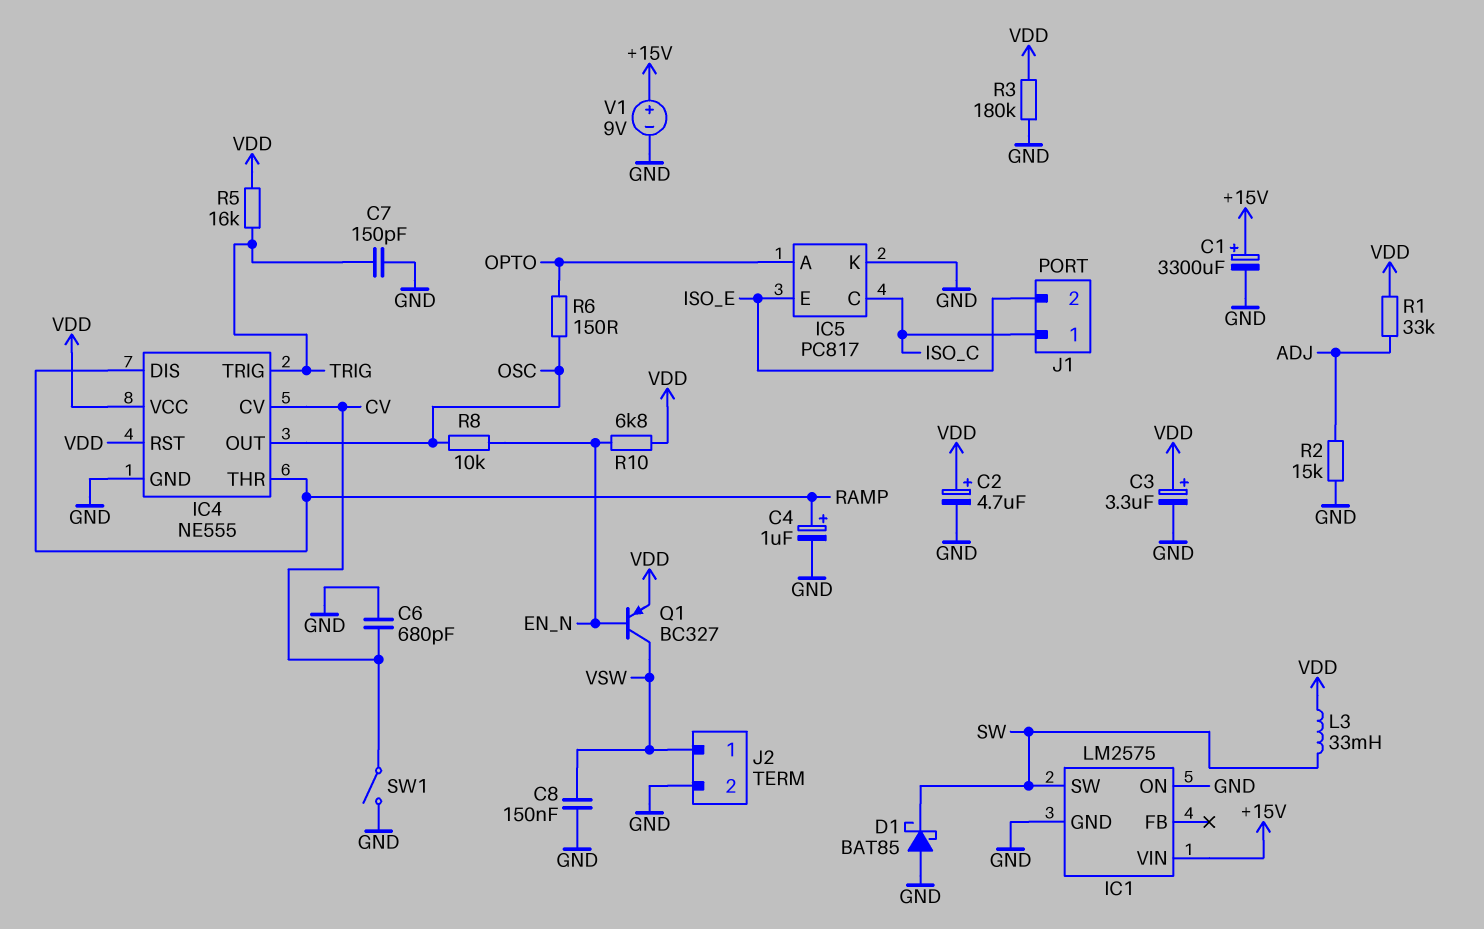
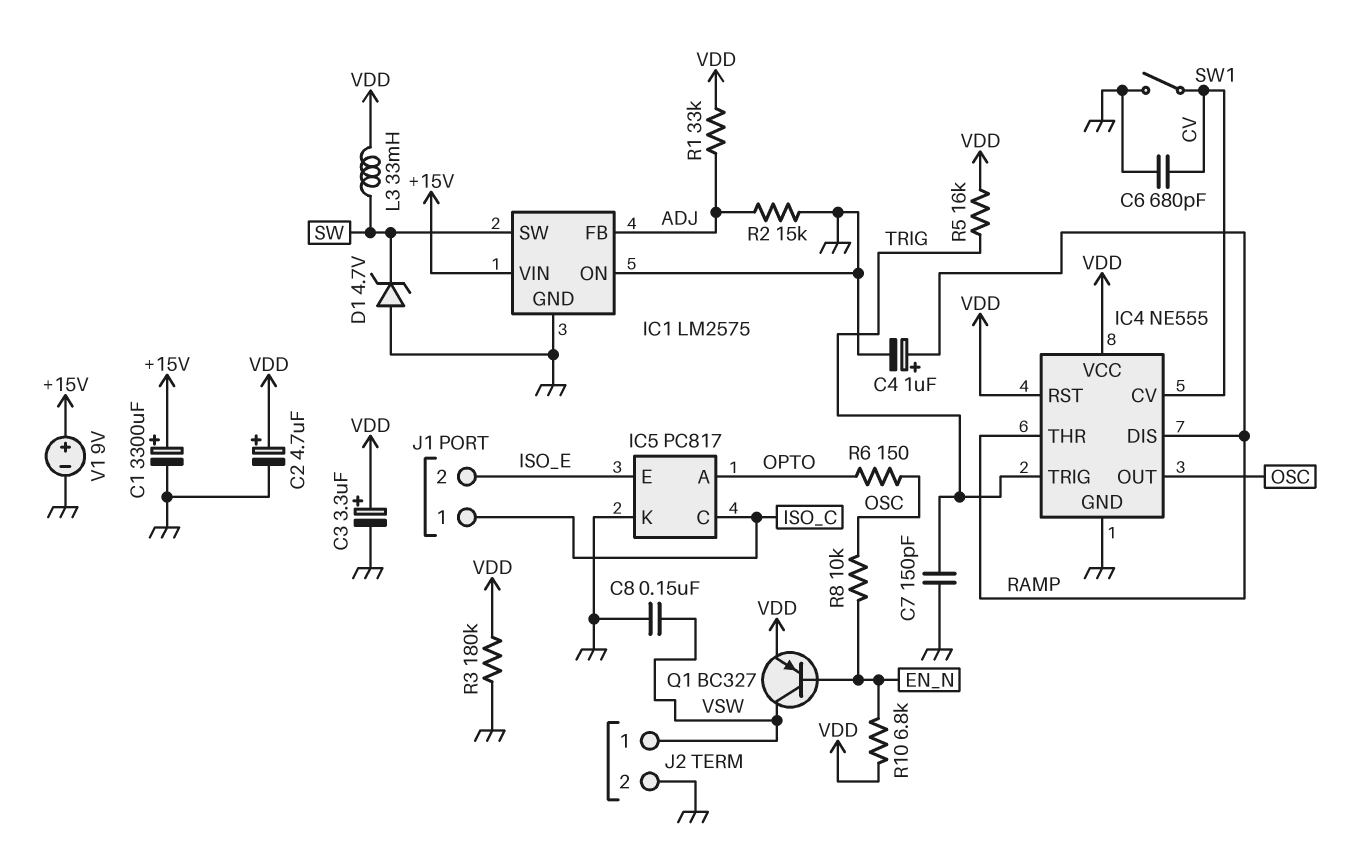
D1: schottky BAT85 (A GND, K SW) -> zener 4.7V (A GND, K SW)
IC1 pin FB: none -> ADJ

